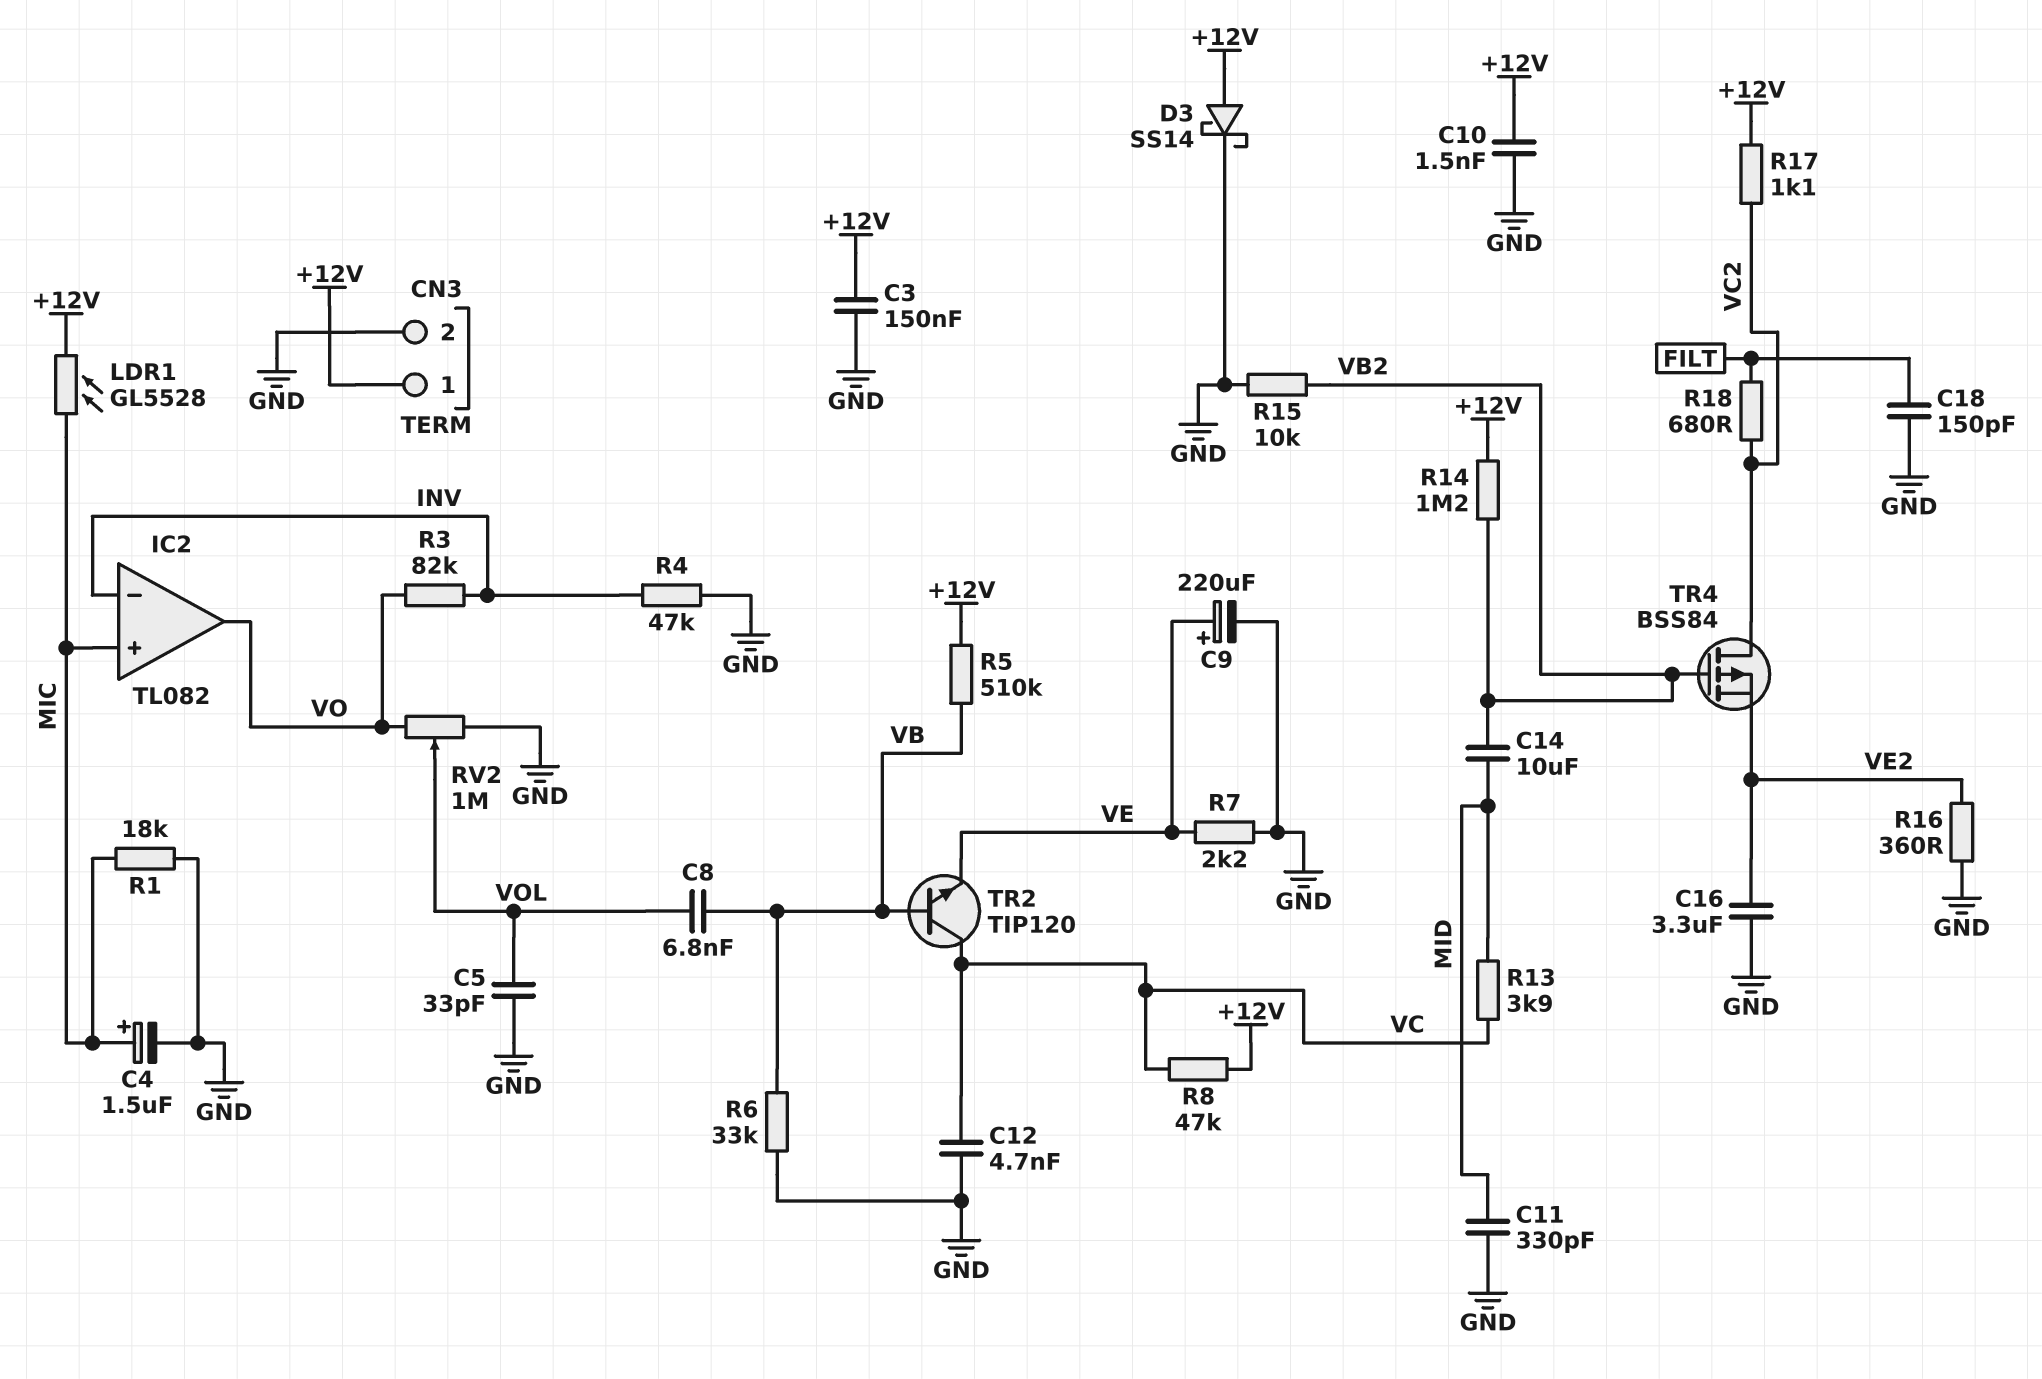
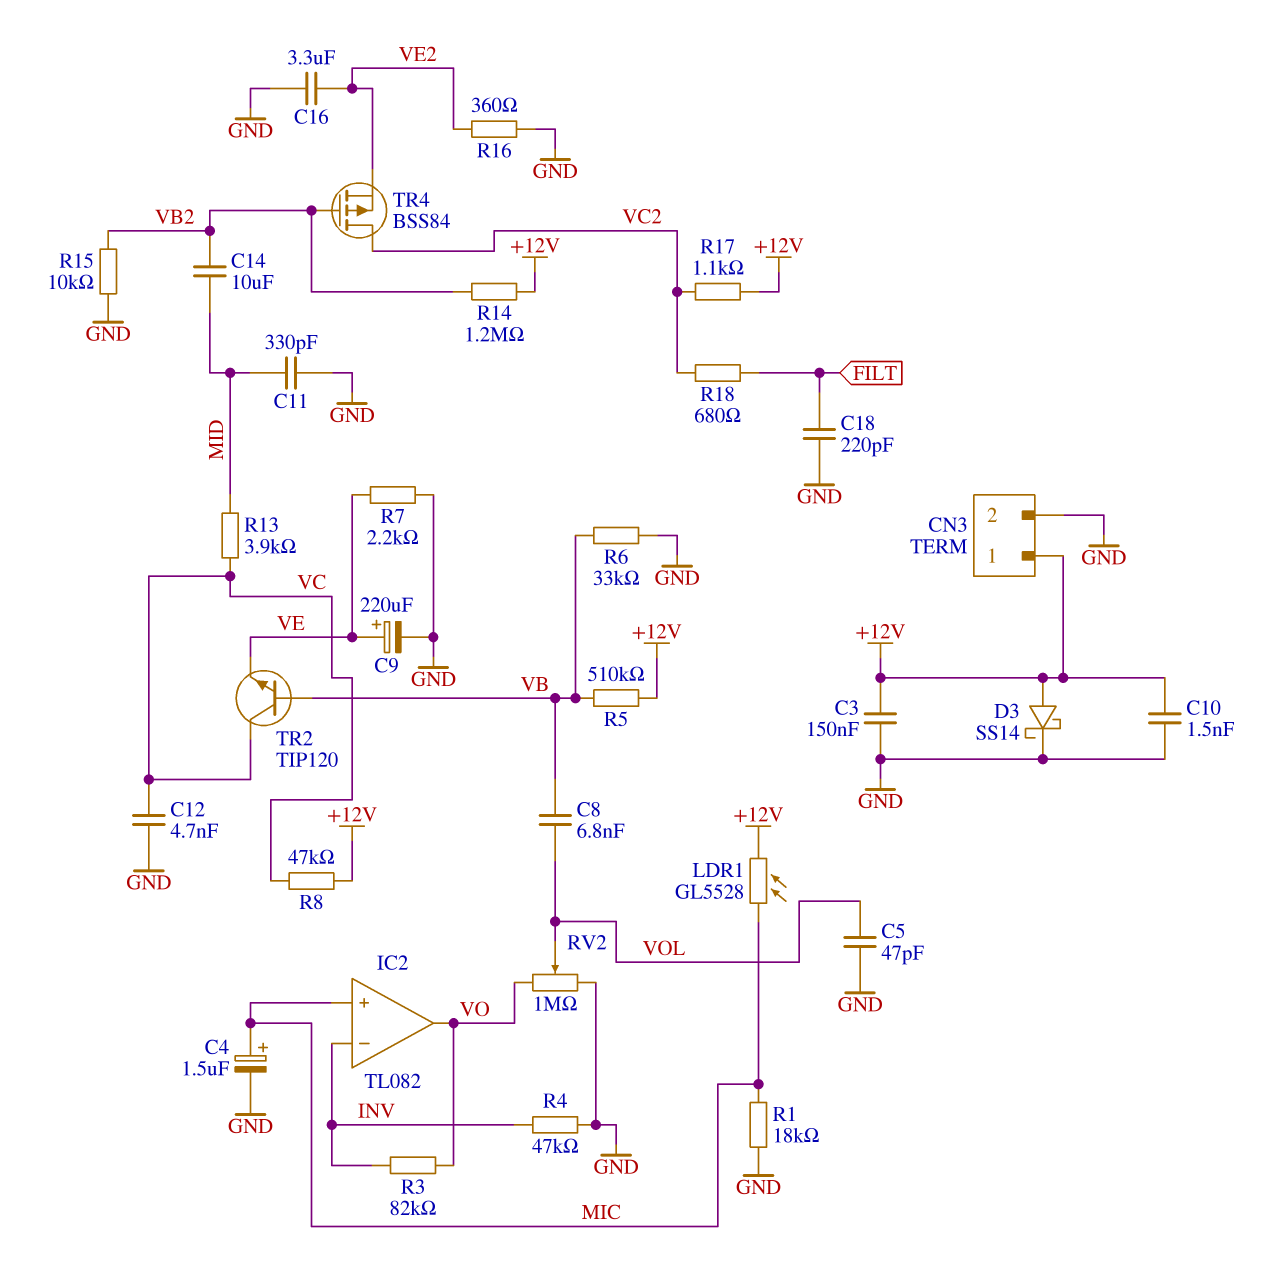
C5: 33pF (GND, VOL) -> 47pF (GND, VOL)
C18: 150pF (FILT, GND) -> 220pF (FILT, GND)

